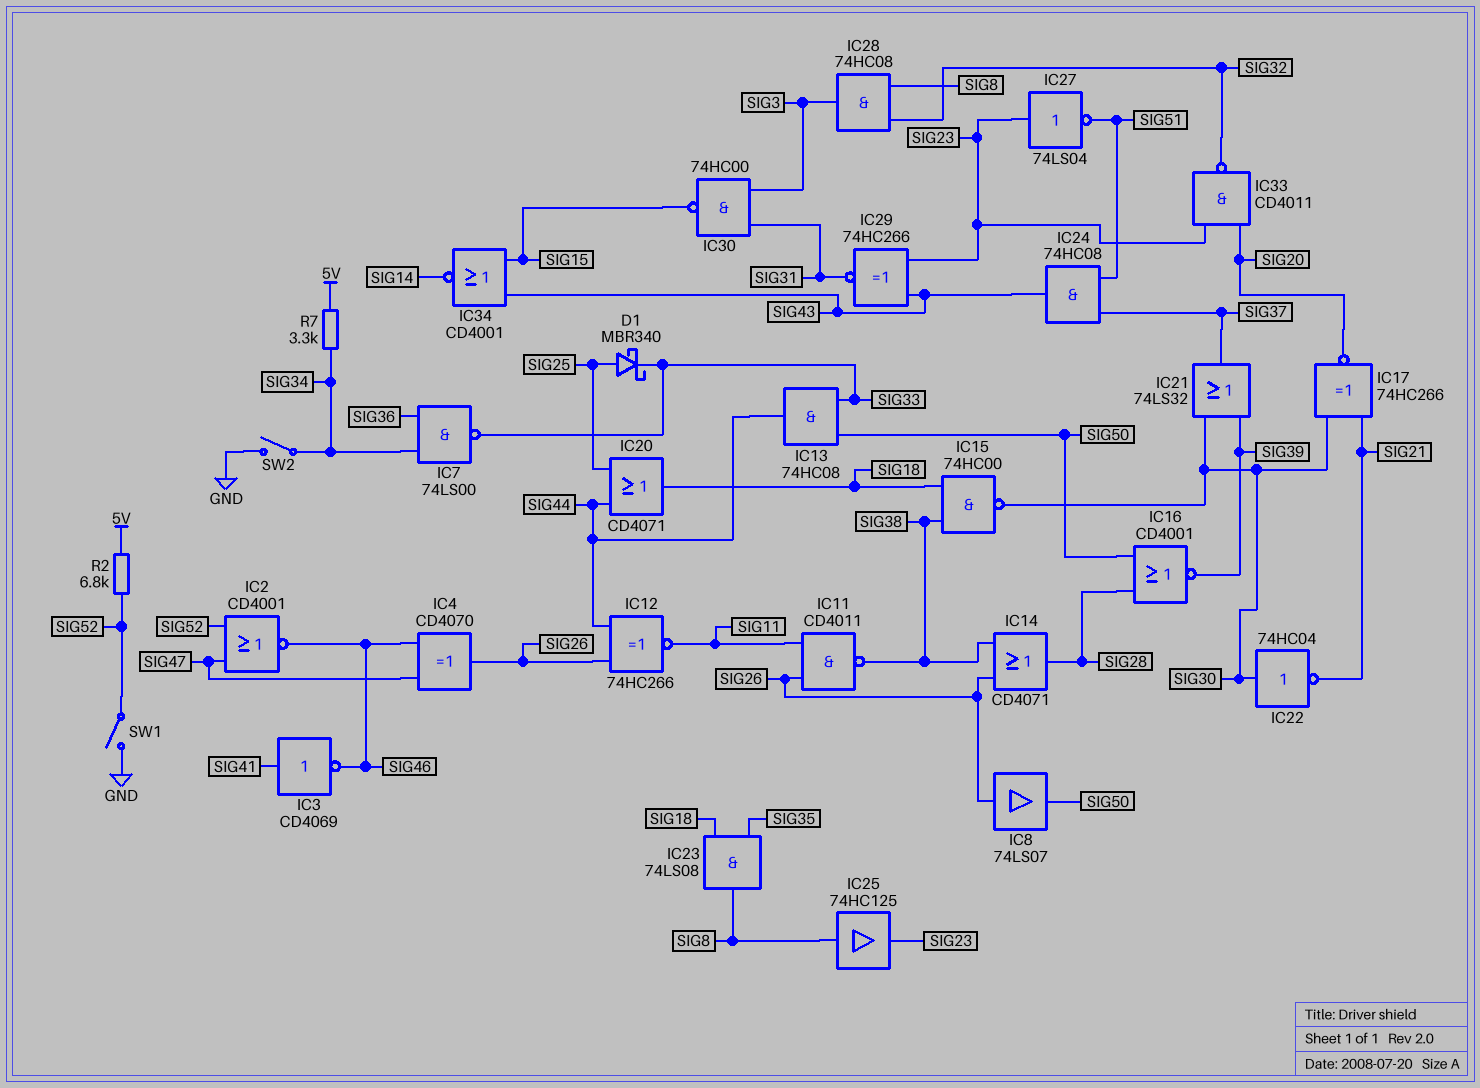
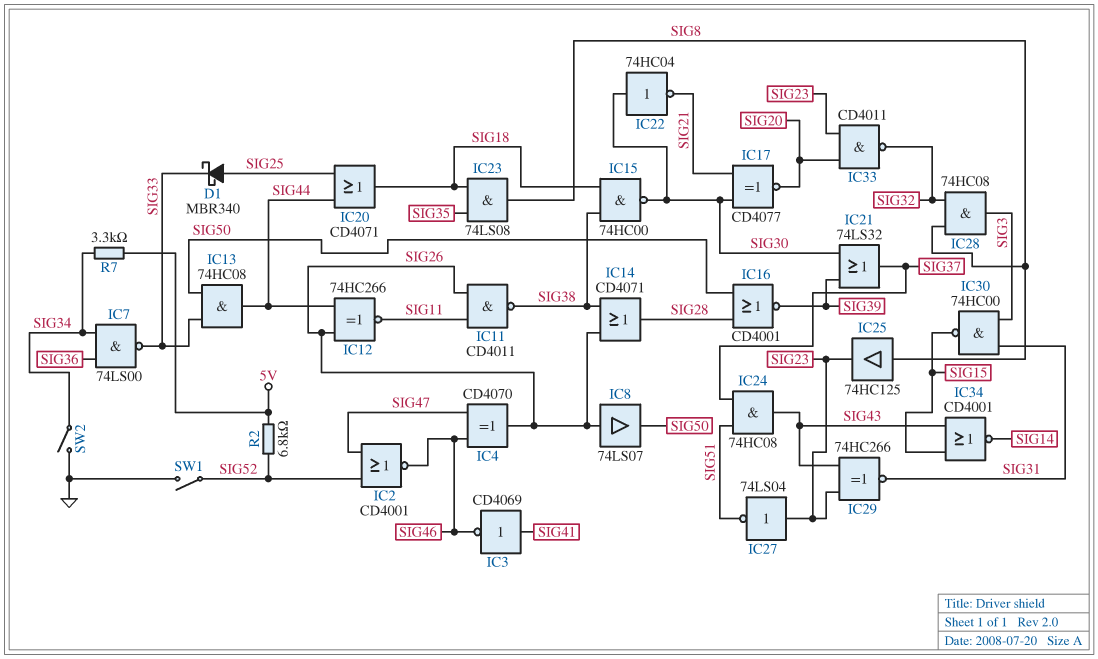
IC17: XNOR 74HC266 (in SIG21, in SIG30, out SIG20) -> XNOR CD4077 (in SIG21, in SIG30, out SIG20)

